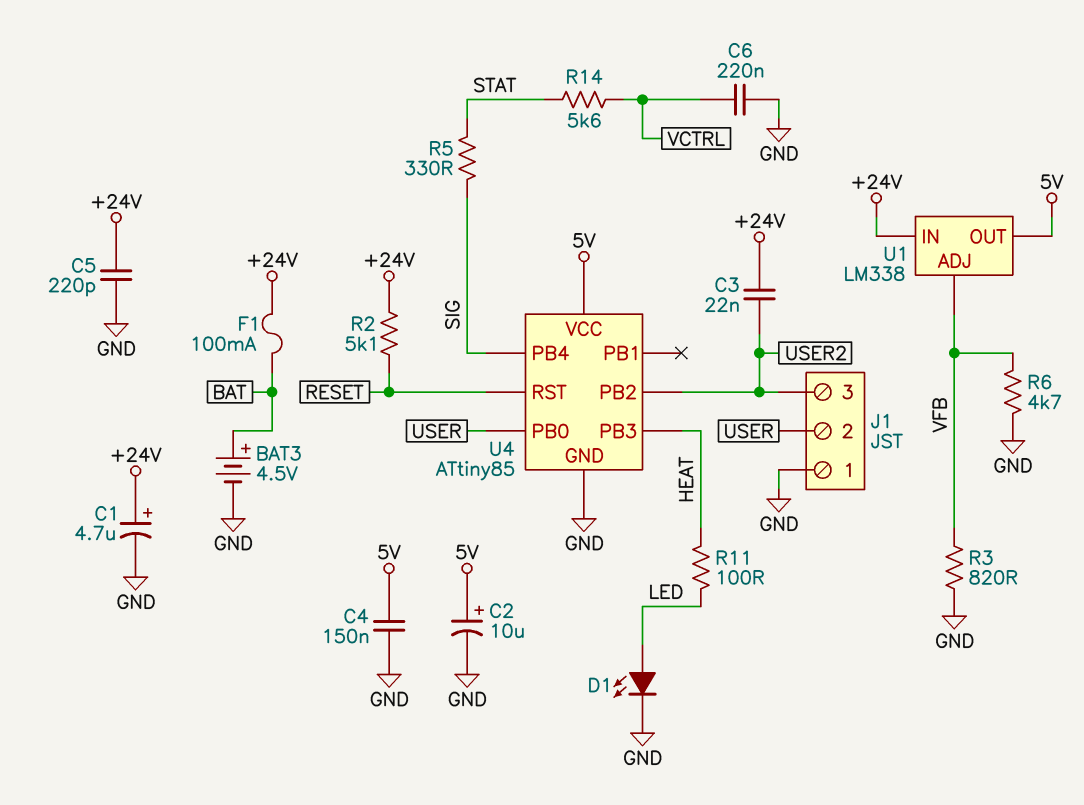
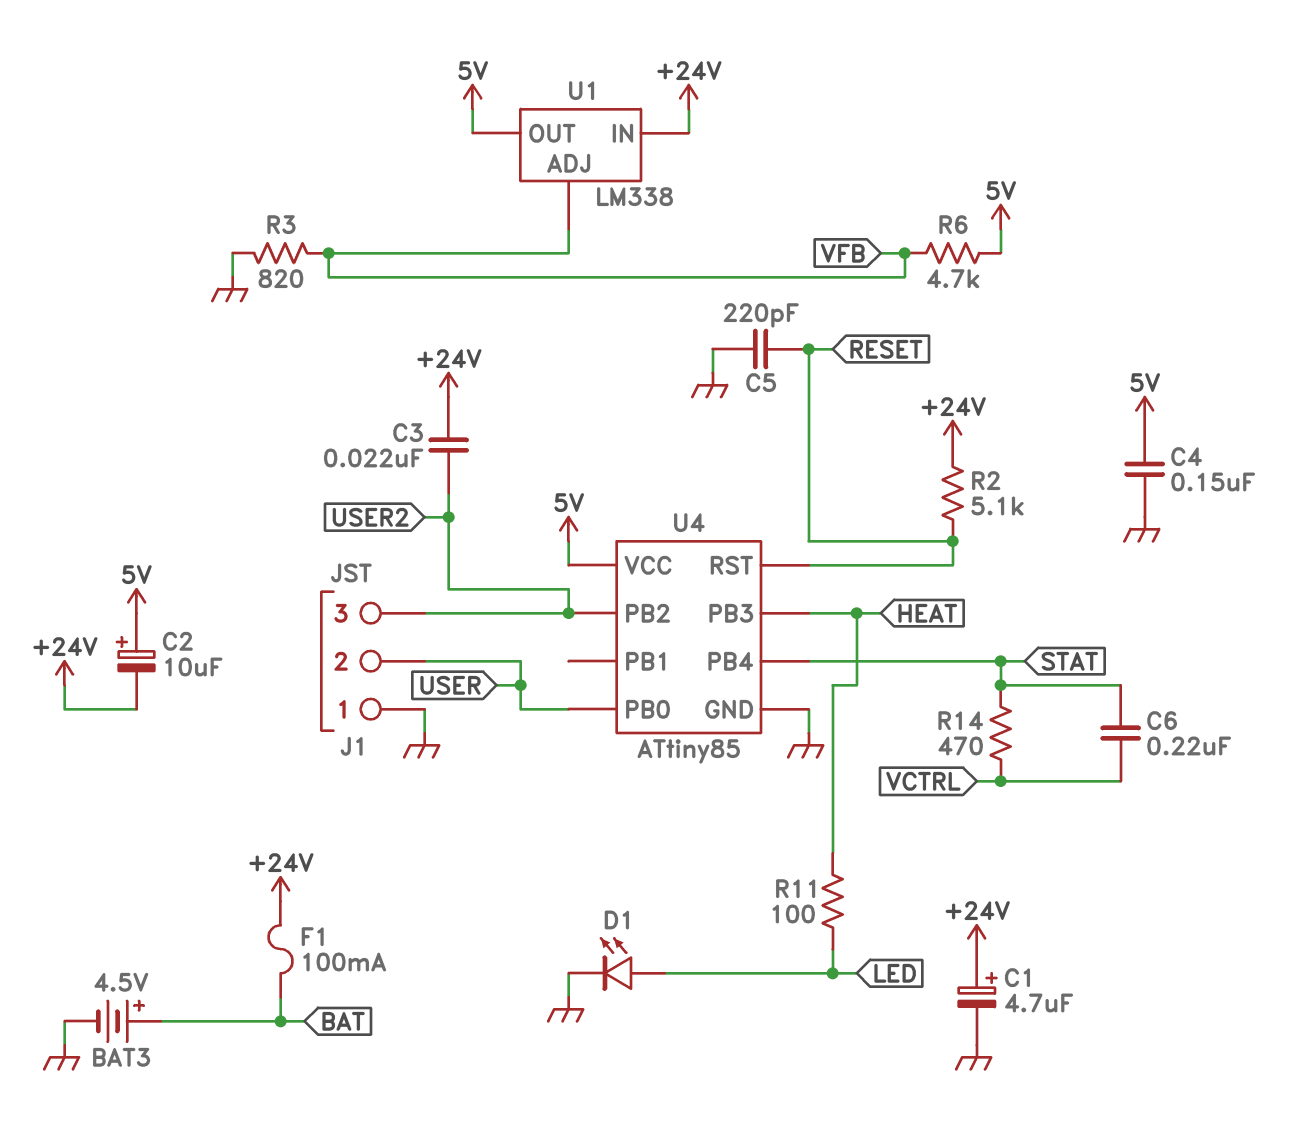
C2: 10uF (plus 5V, minus GND) -> 10uF (plus 5V, minus +24V)
C5: 220pF (+24V, GND) -> 220pF (GND, RESET)
C6: 220nF (GND, VCTRL) -> 220nF (STAT, VCTRL)
R5: 330 (SIG, STAT) -> none
R6: 4.7k (GND, VFB) -> 4.7k (5V, VFB)
R14: 5.6k (STAT, VCTRL) -> 470 (STAT, VCTRL)
U4 pin PB4: SIG -> STAT

